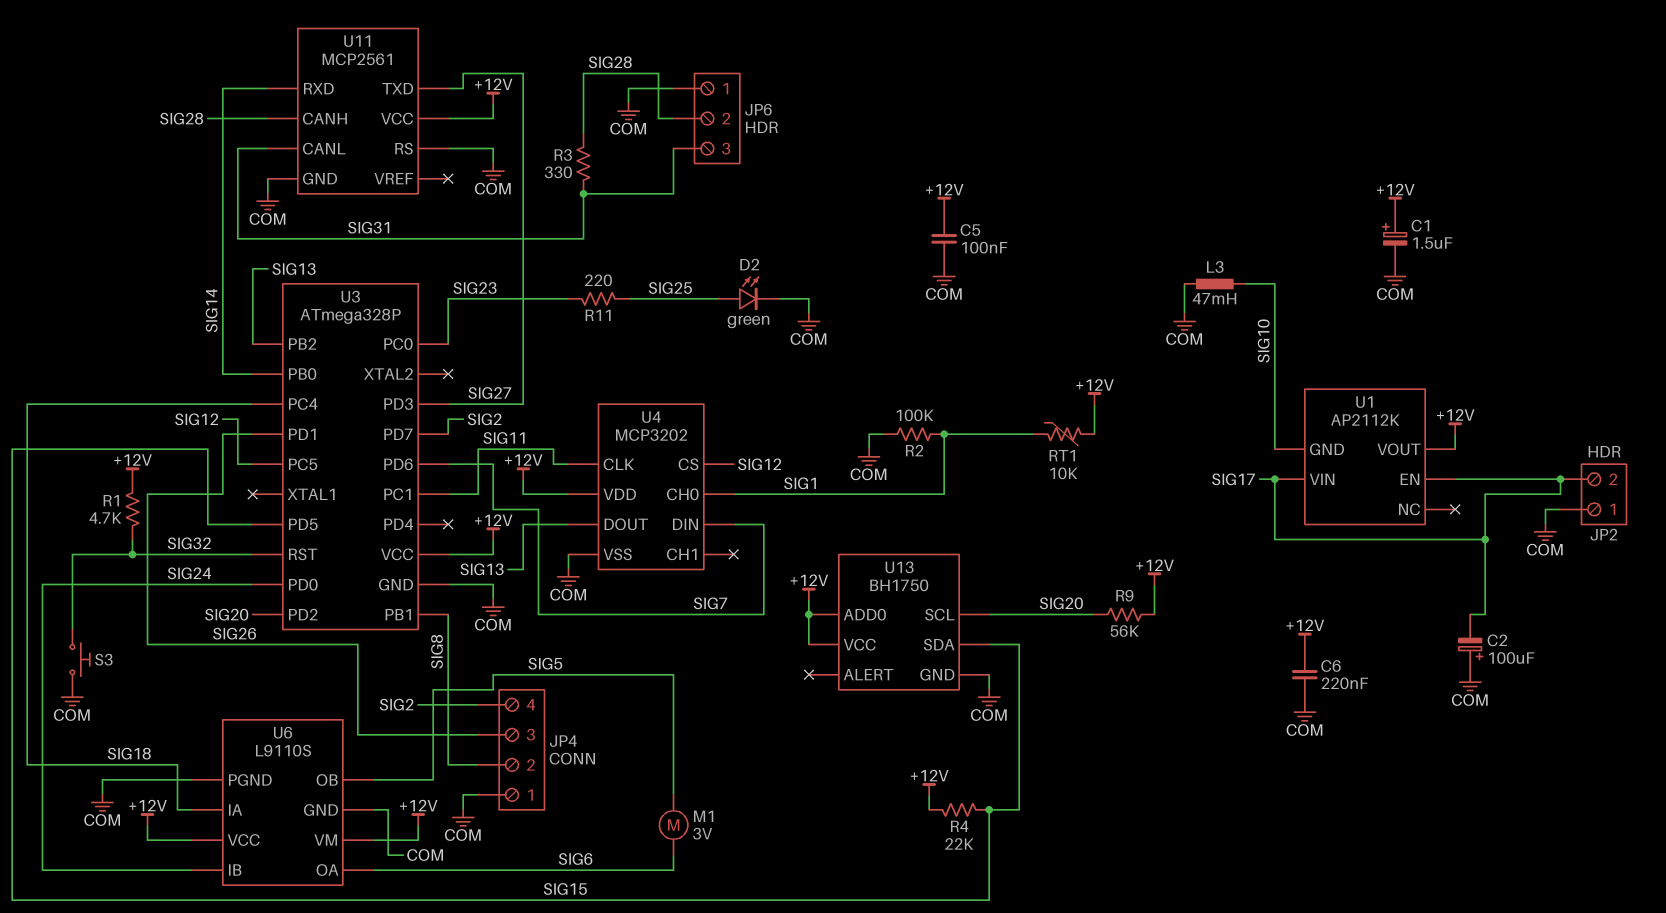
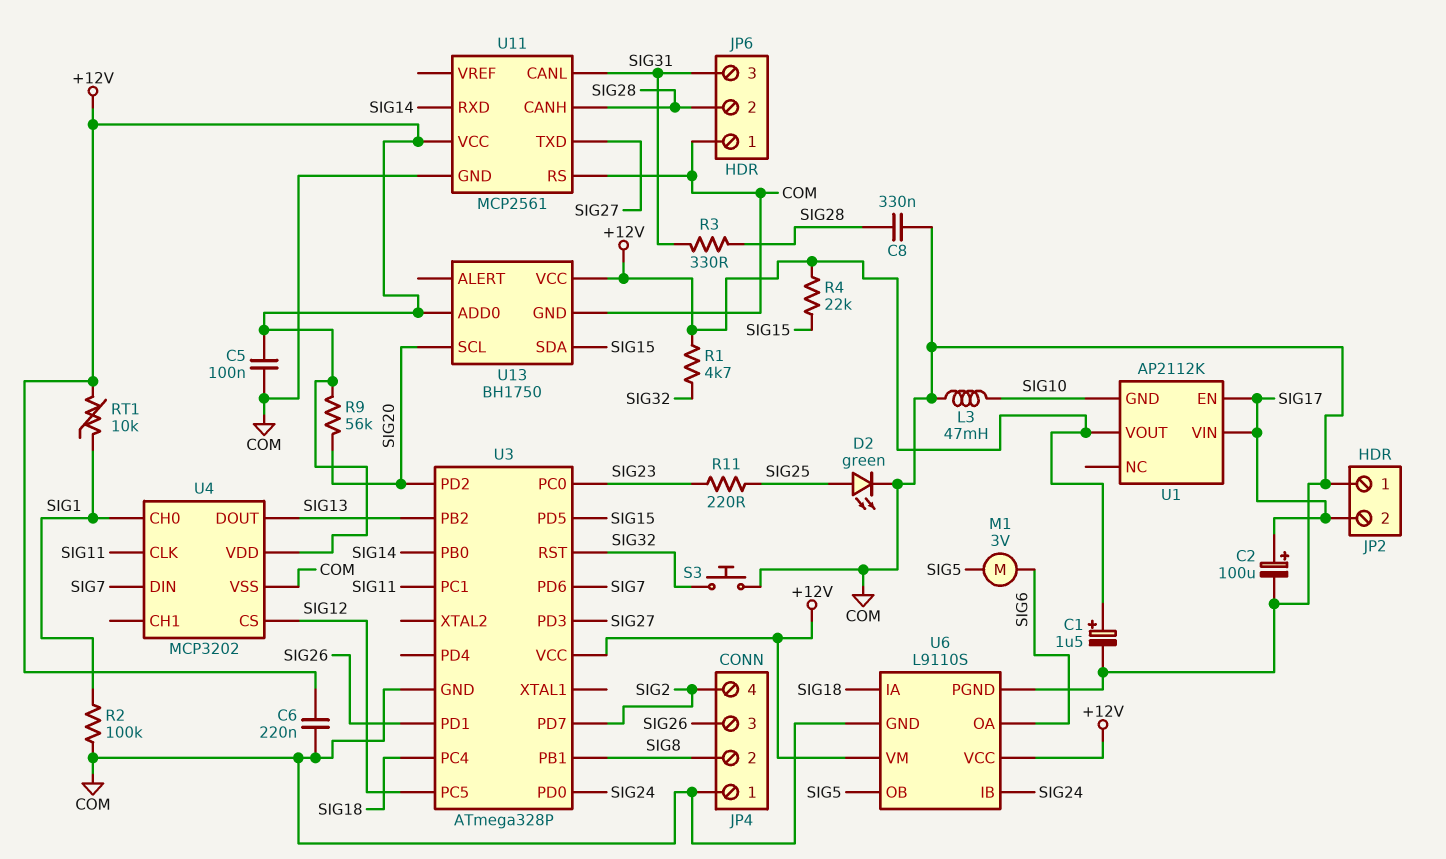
C2: 100uF (plus COM, minus SIG17) -> 100uF (plus SIG17, minus COM)
C8: none -> 330nF (COM, SIG28)

